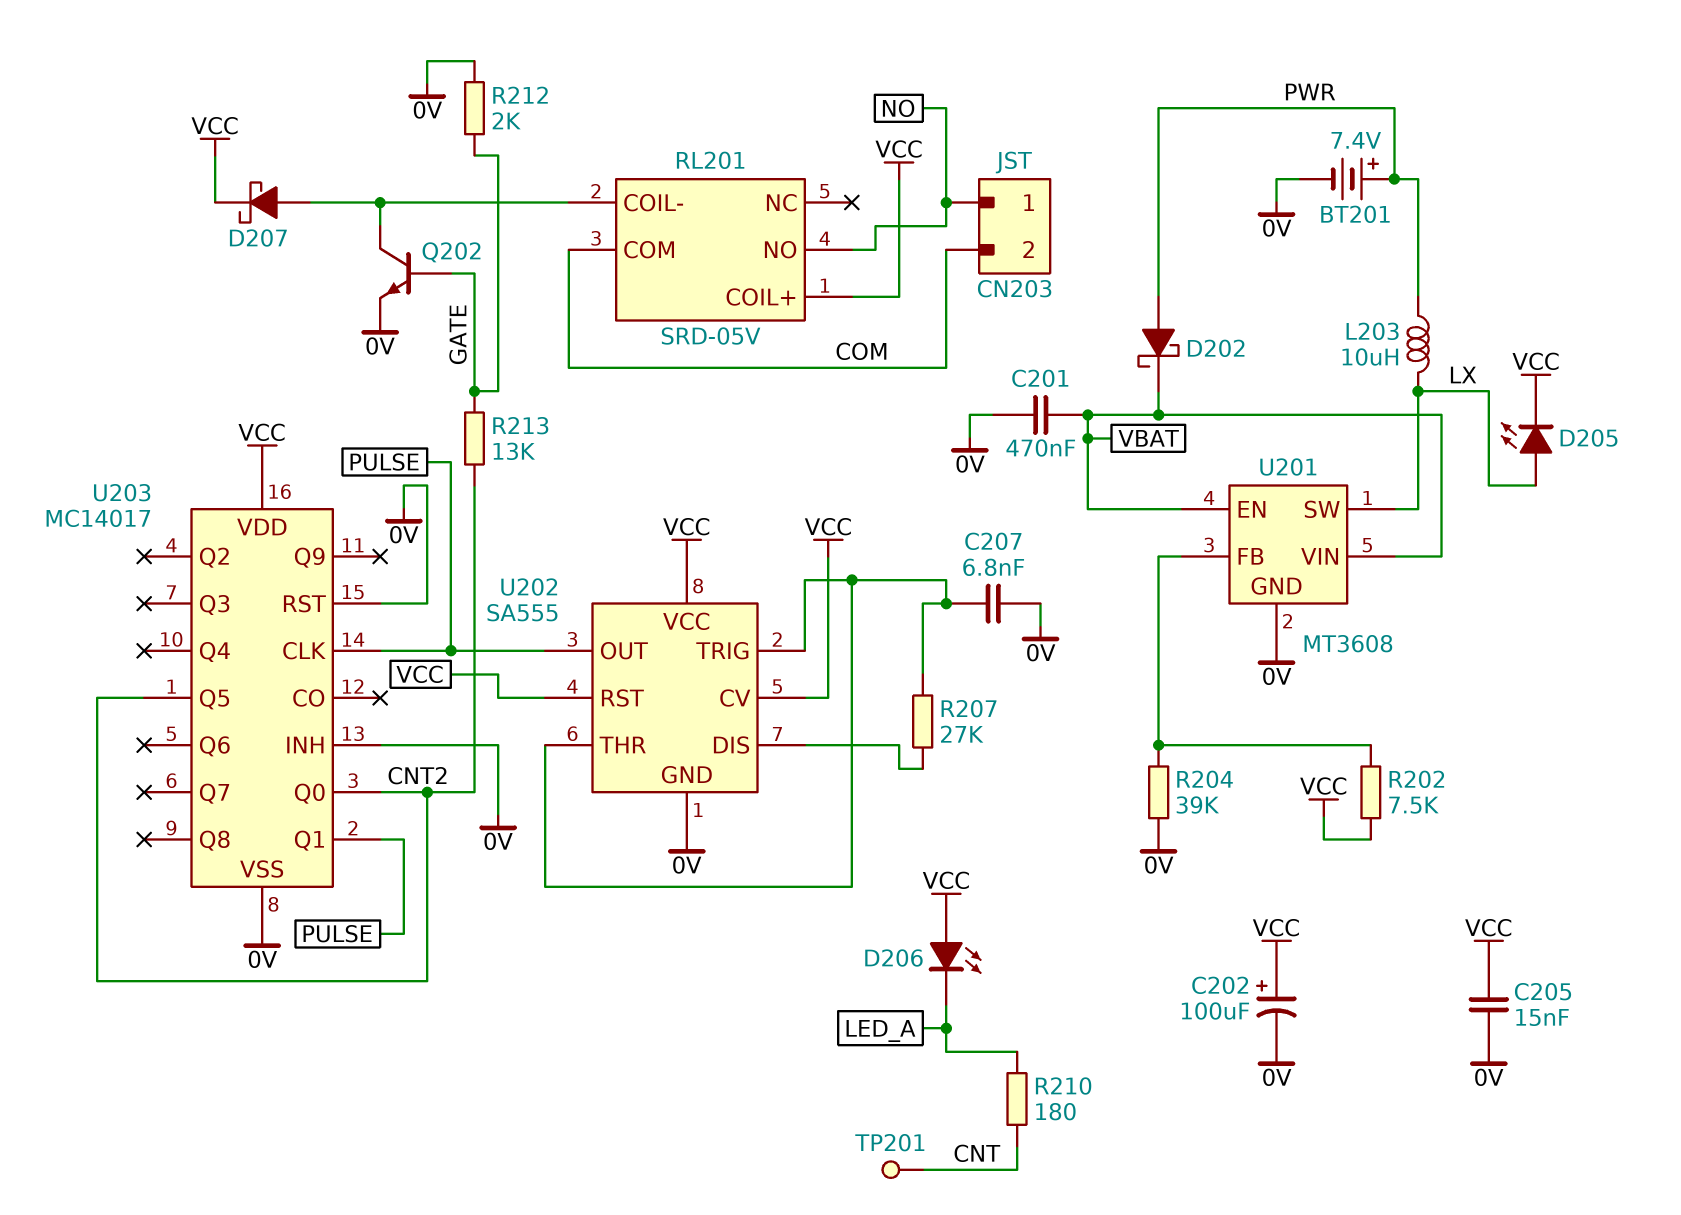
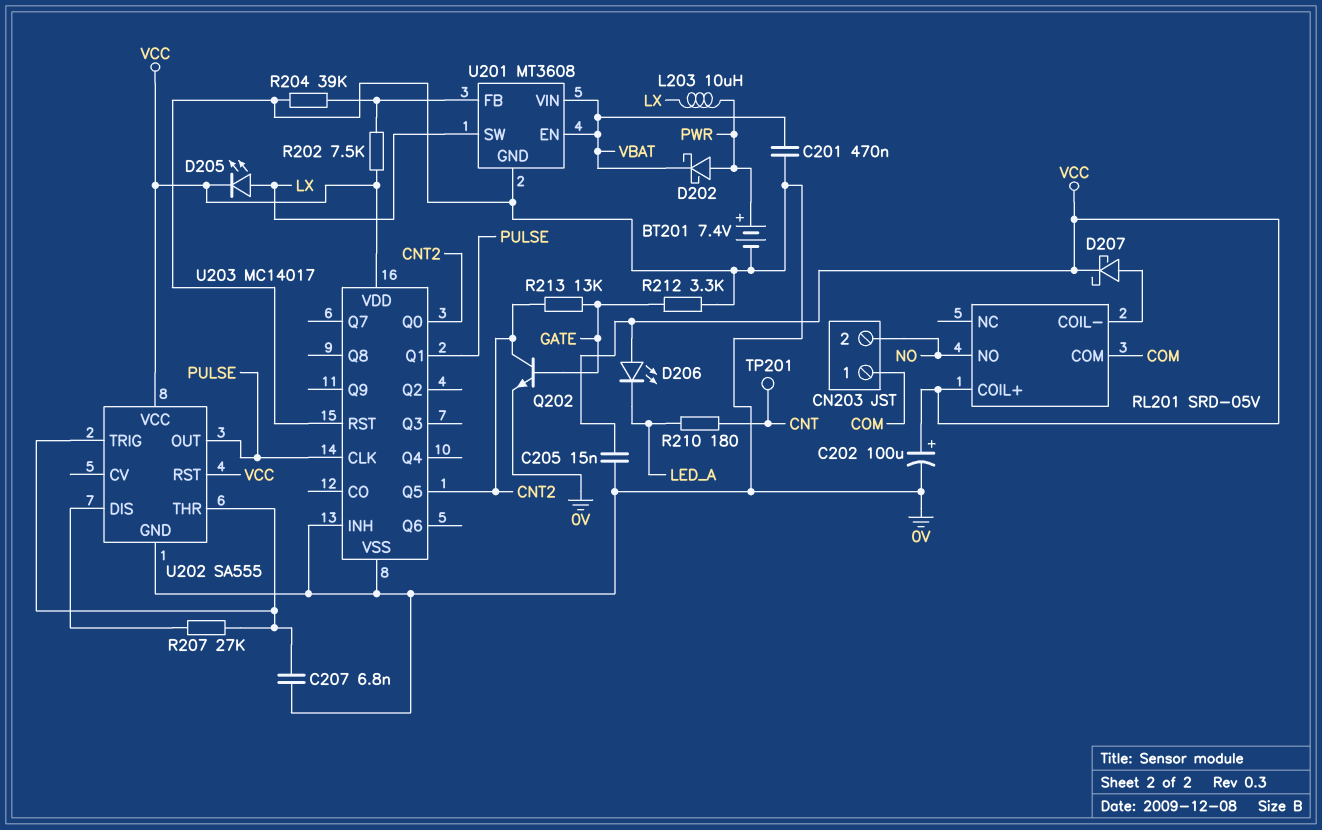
CN203 pin 1: NO -> COM
CN203 pin 2: COM -> NO
Q202: NPN (B GATE, C RL201/COIL-, E 0V) -> NPN (B GATE, C CNT2, E 0V)
R212: 2k (0V, GATE) -> 3.3k (0V, GATE)
U202 pin CV: VCC -> none

